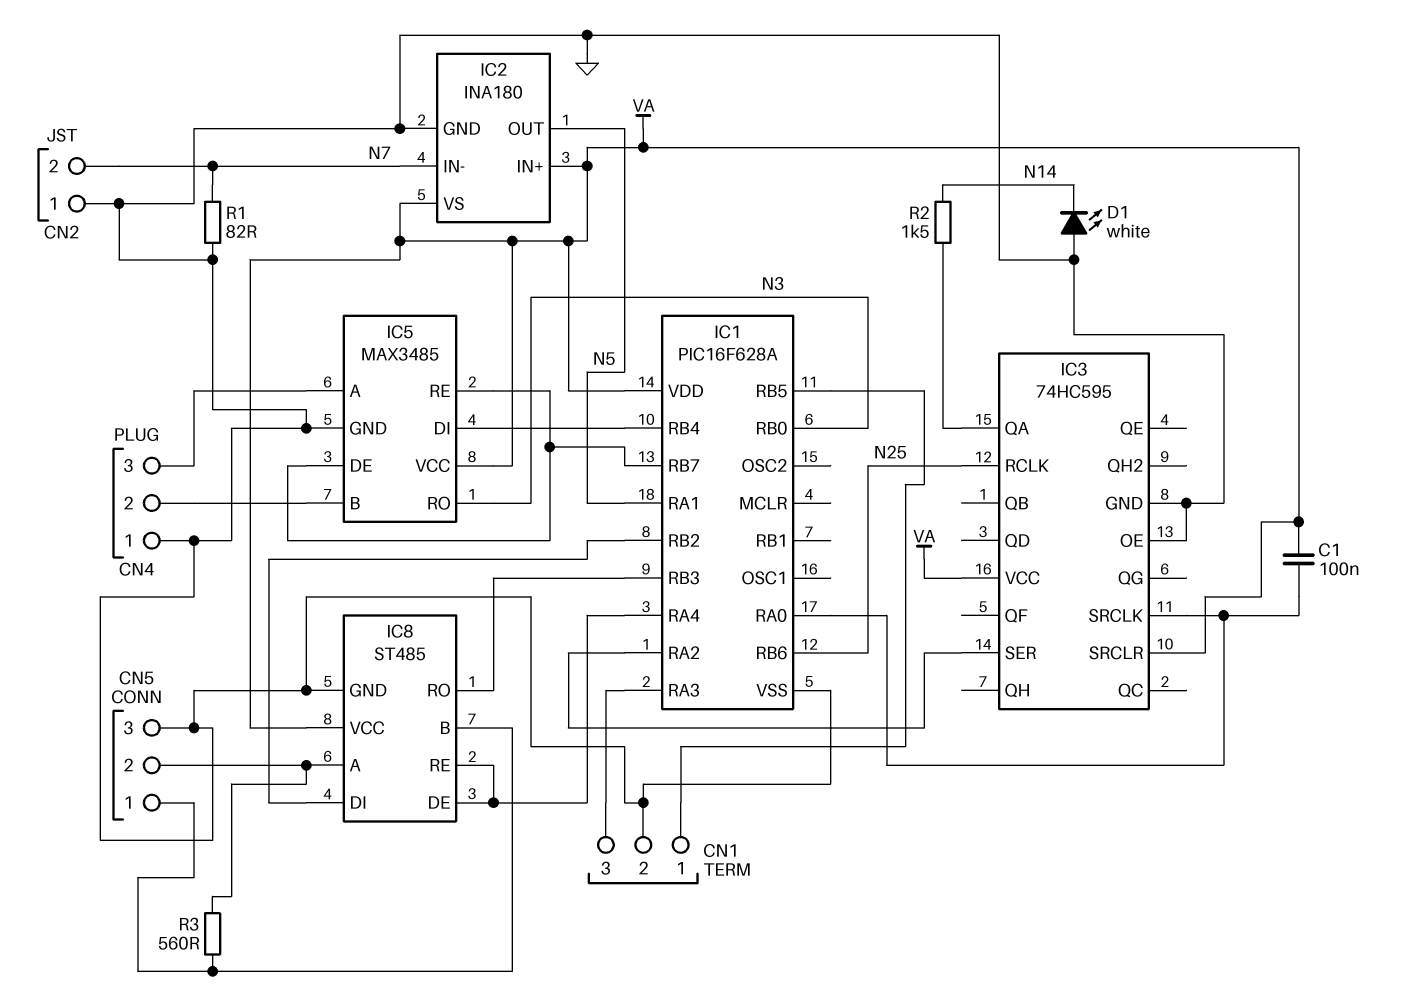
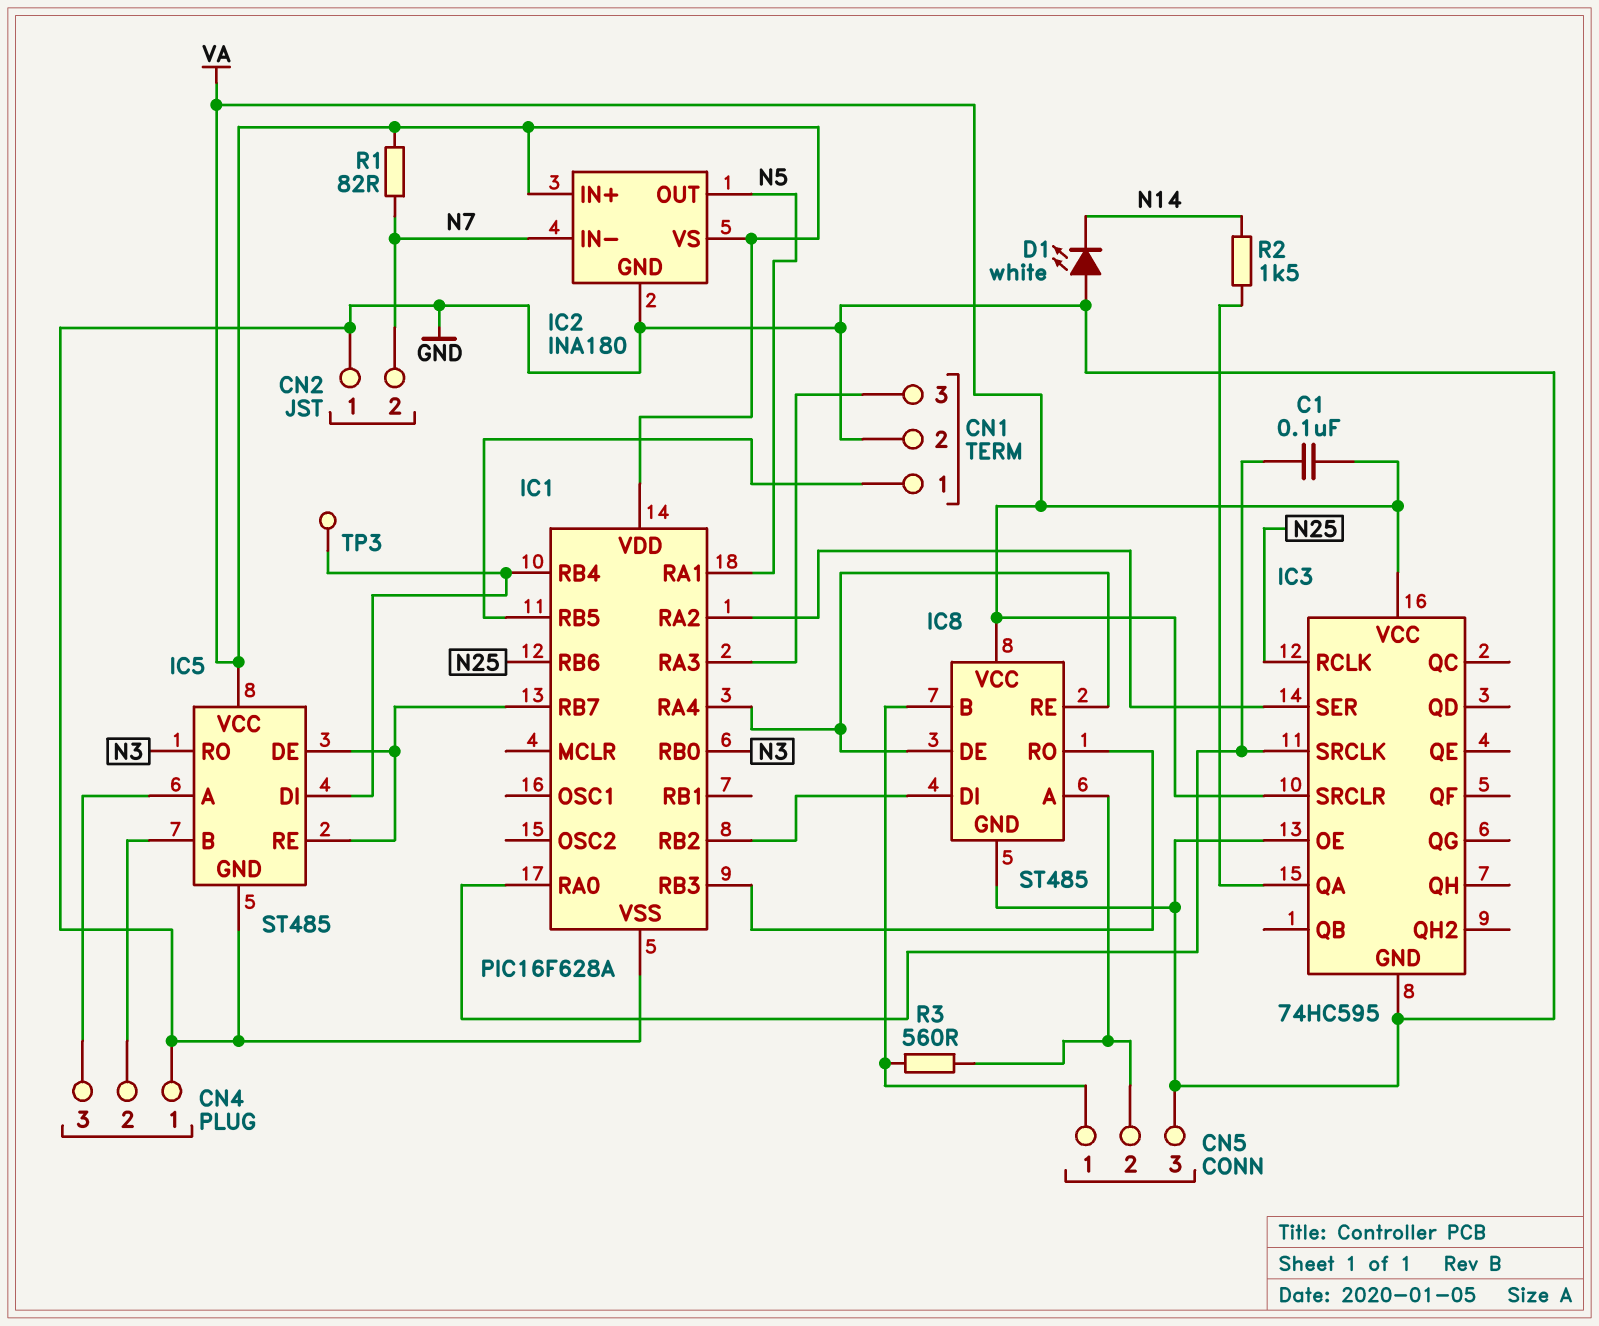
IC5: MAX3485 -> ST485
R1: 82 (GND, N7) -> 82 (N7, VA)
TP3: none -> test point (IC1/RB4)

